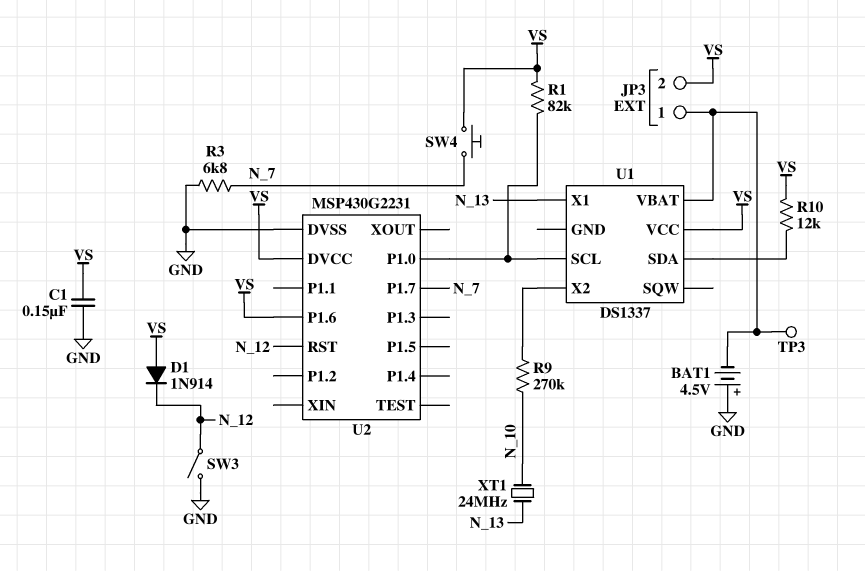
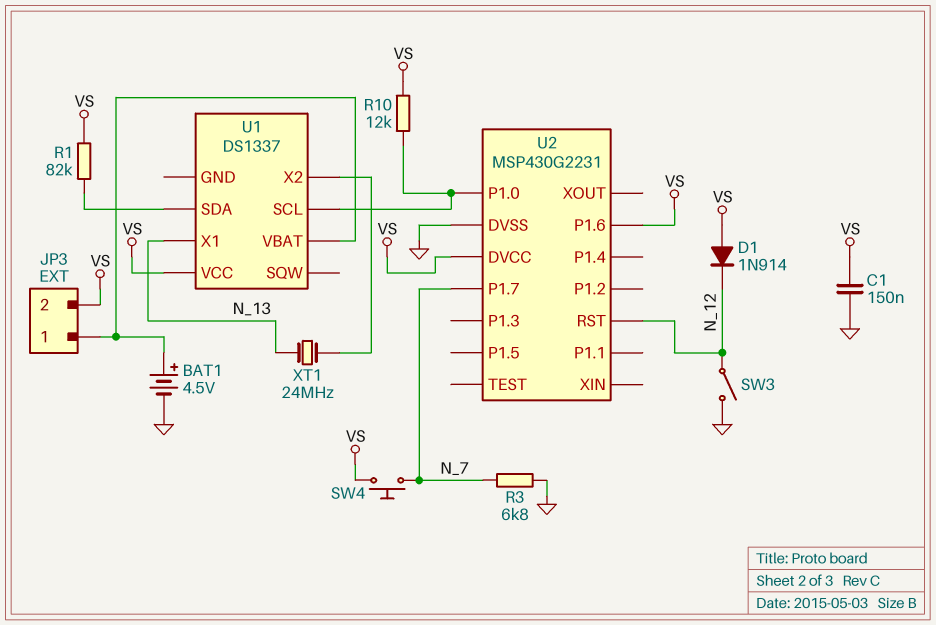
BAT1: 4.5V (plus GND, minus JP3/1) -> 4.5V (plus JP3/1, minus GND)
R1: 82k (U1/SCL, VS) -> 82k (U1/SDA, VS)
R9: 270k (N_10, U1/X2) -> none
R10: 12k (U1/SDA, VS) -> 12k (U1/SCL, VS)
TP3: test point (JP3/1) -> none
XT1: 24MHz (N_10, N_13) -> 24MHz (N_13, U1/X2)

